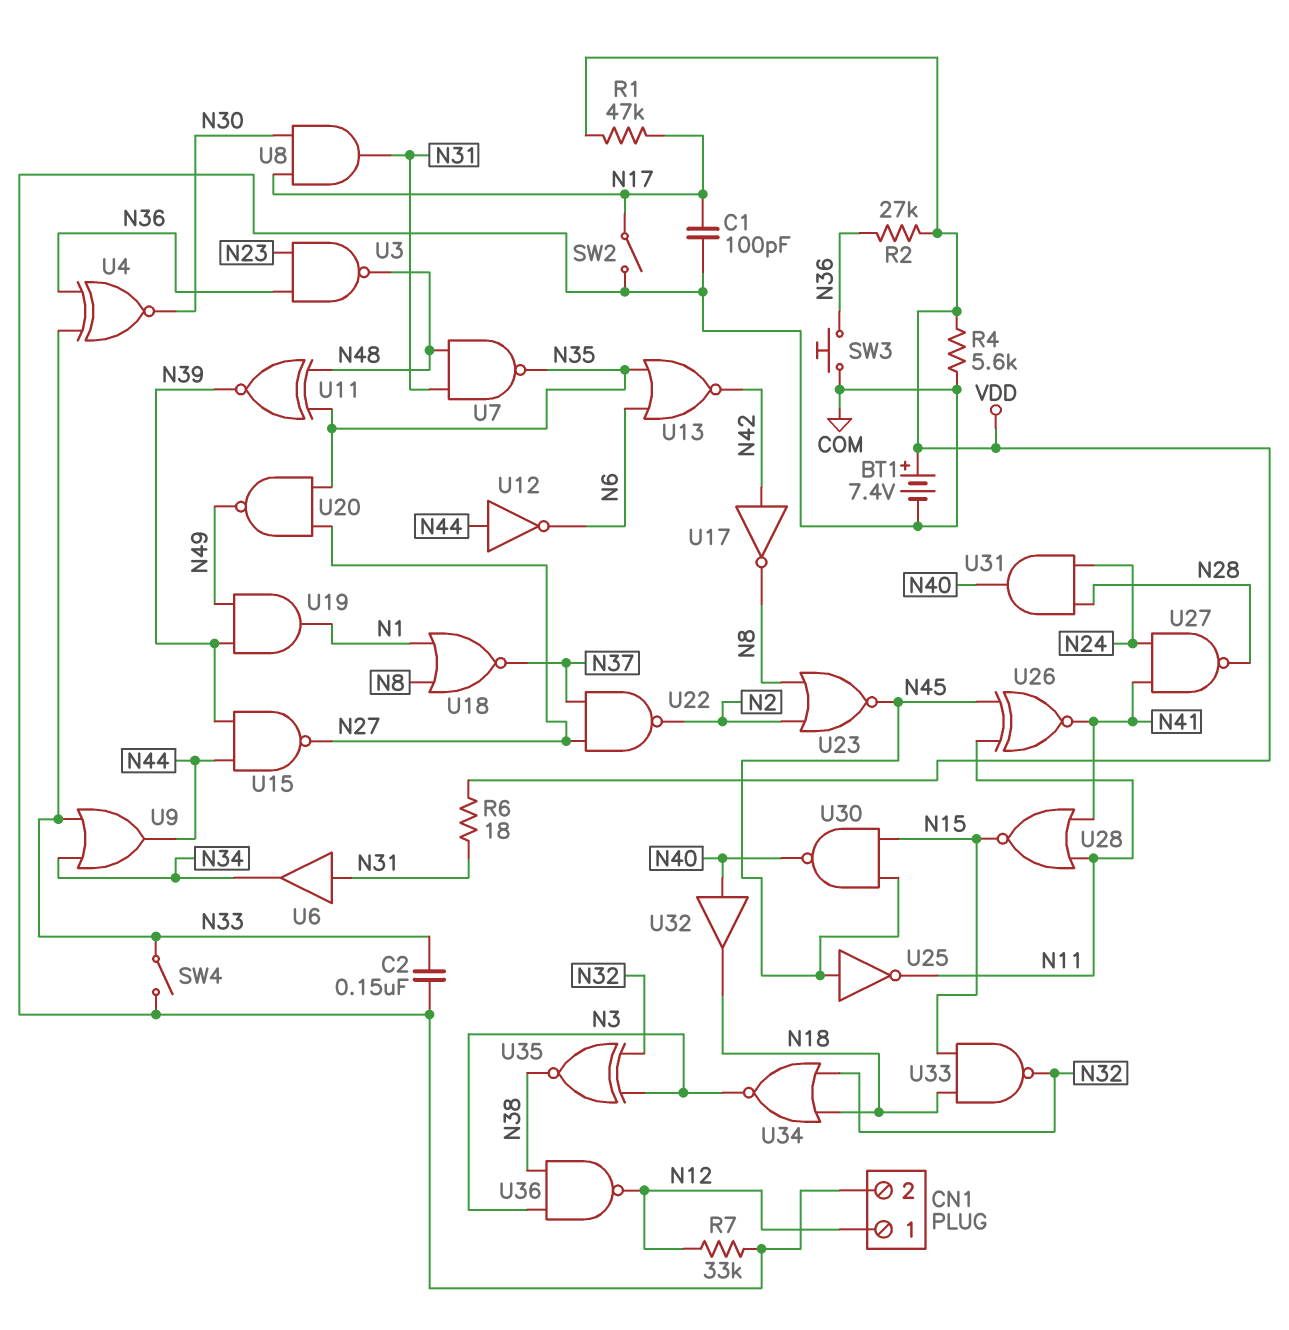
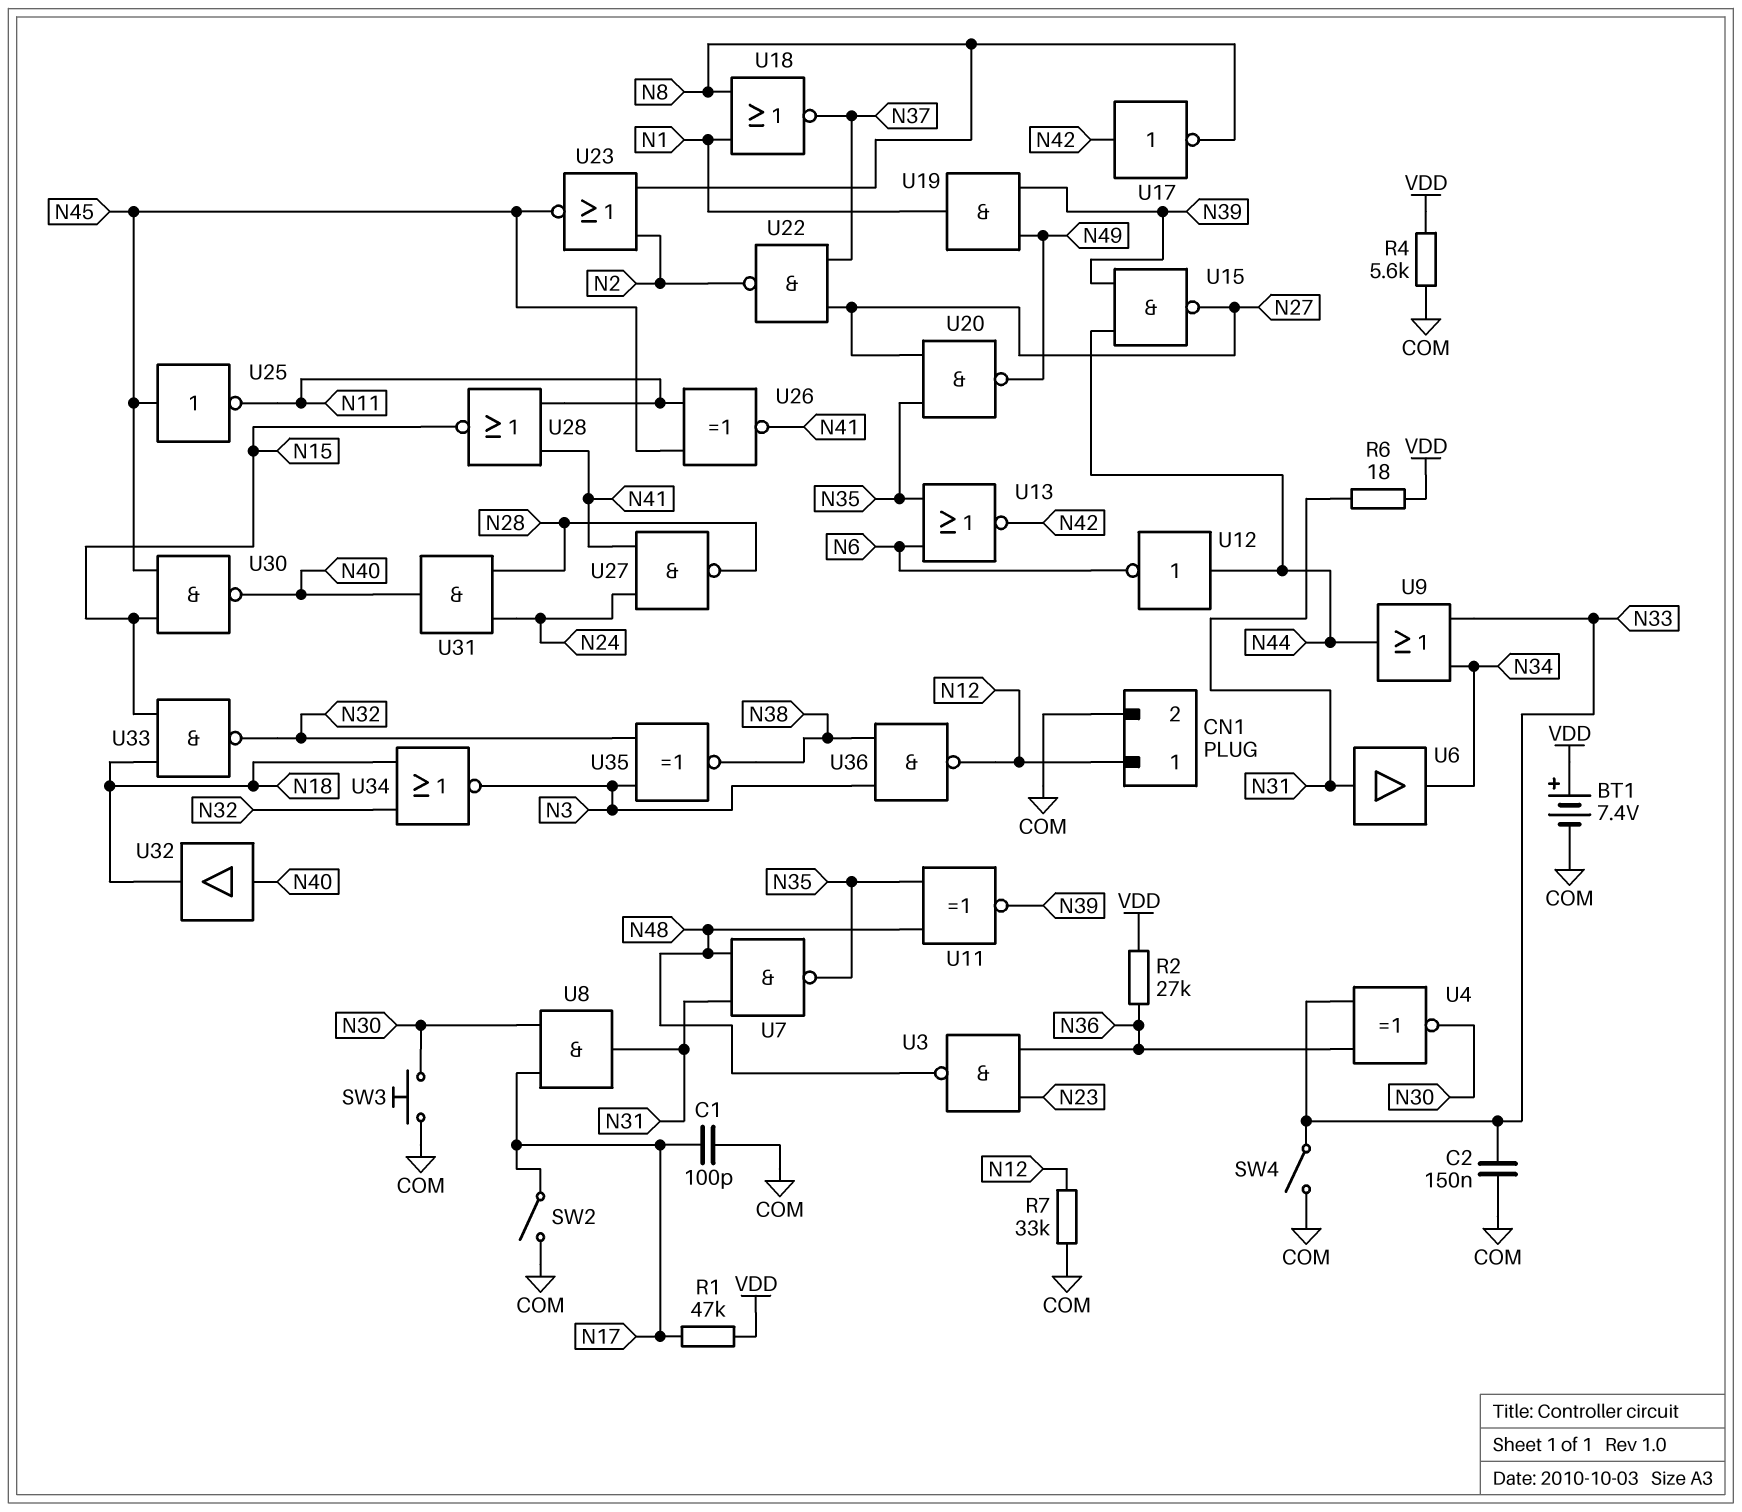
SW3: button (COM, N36) -> button (COM, N30)

